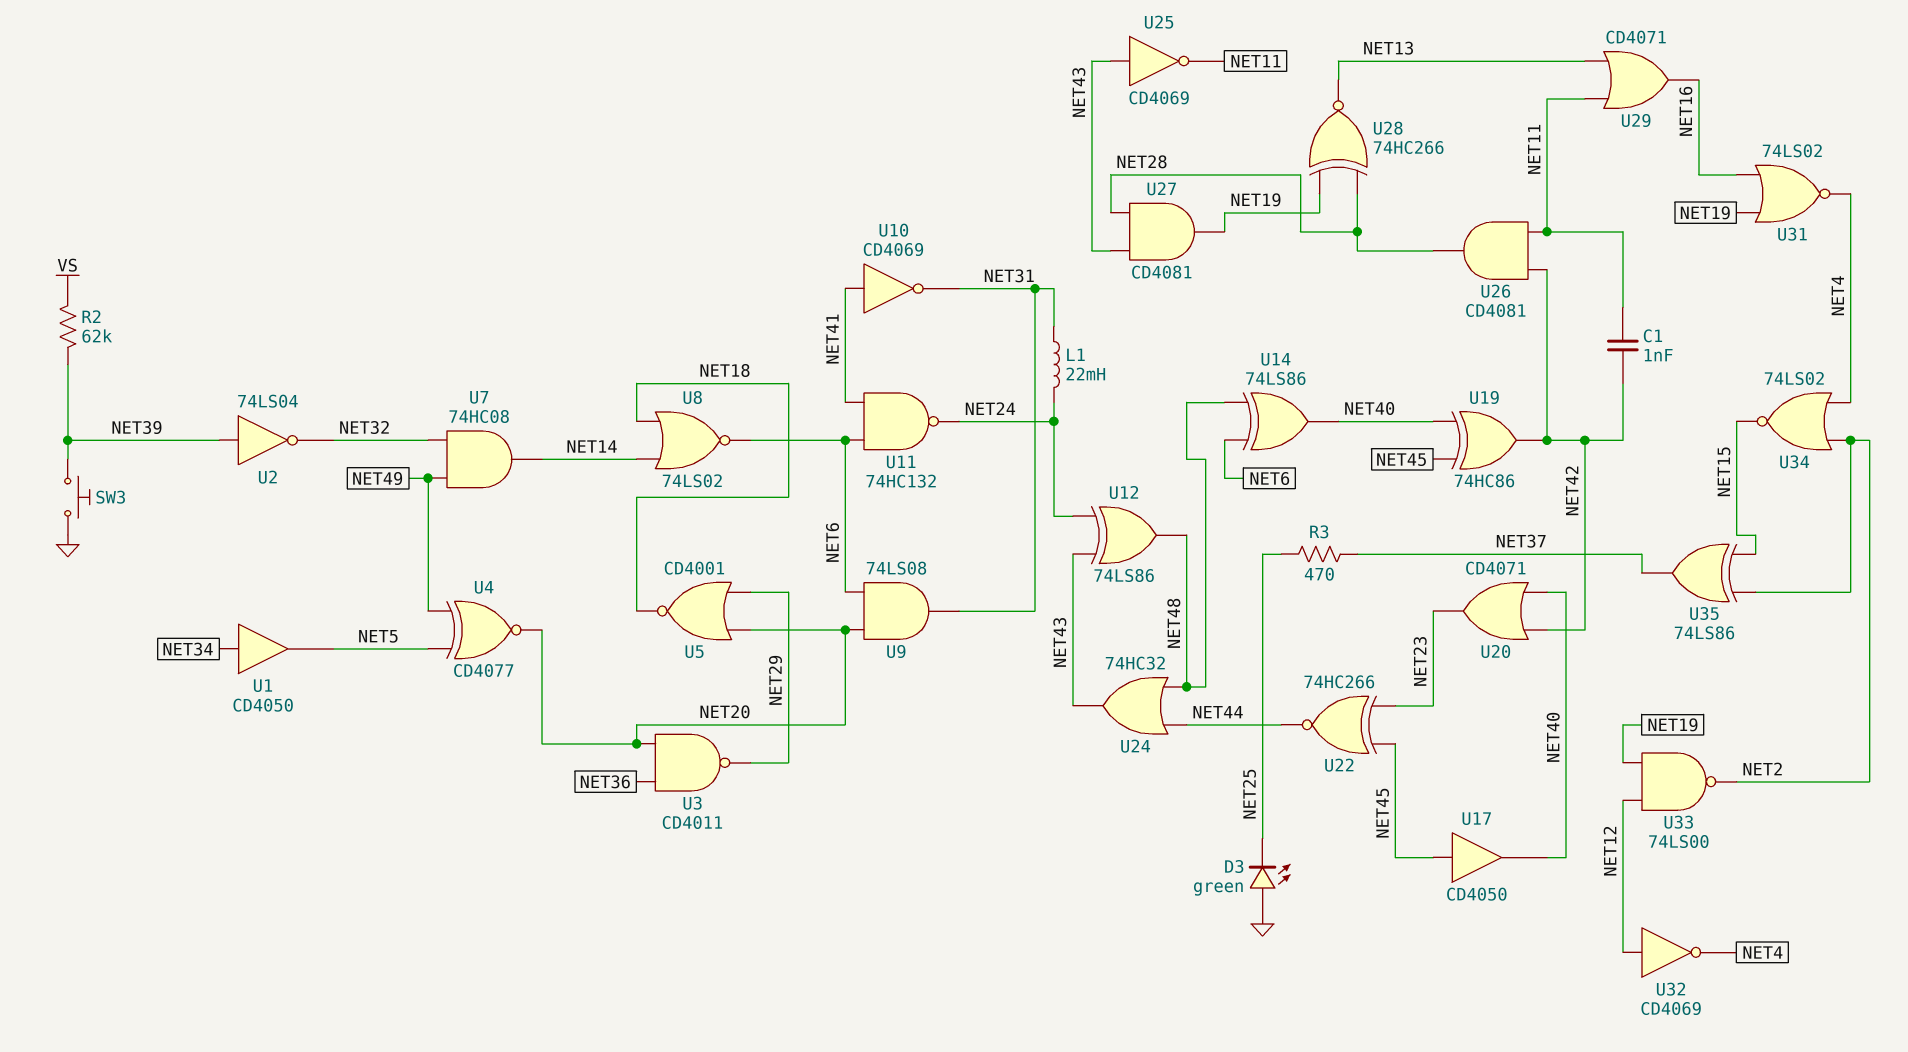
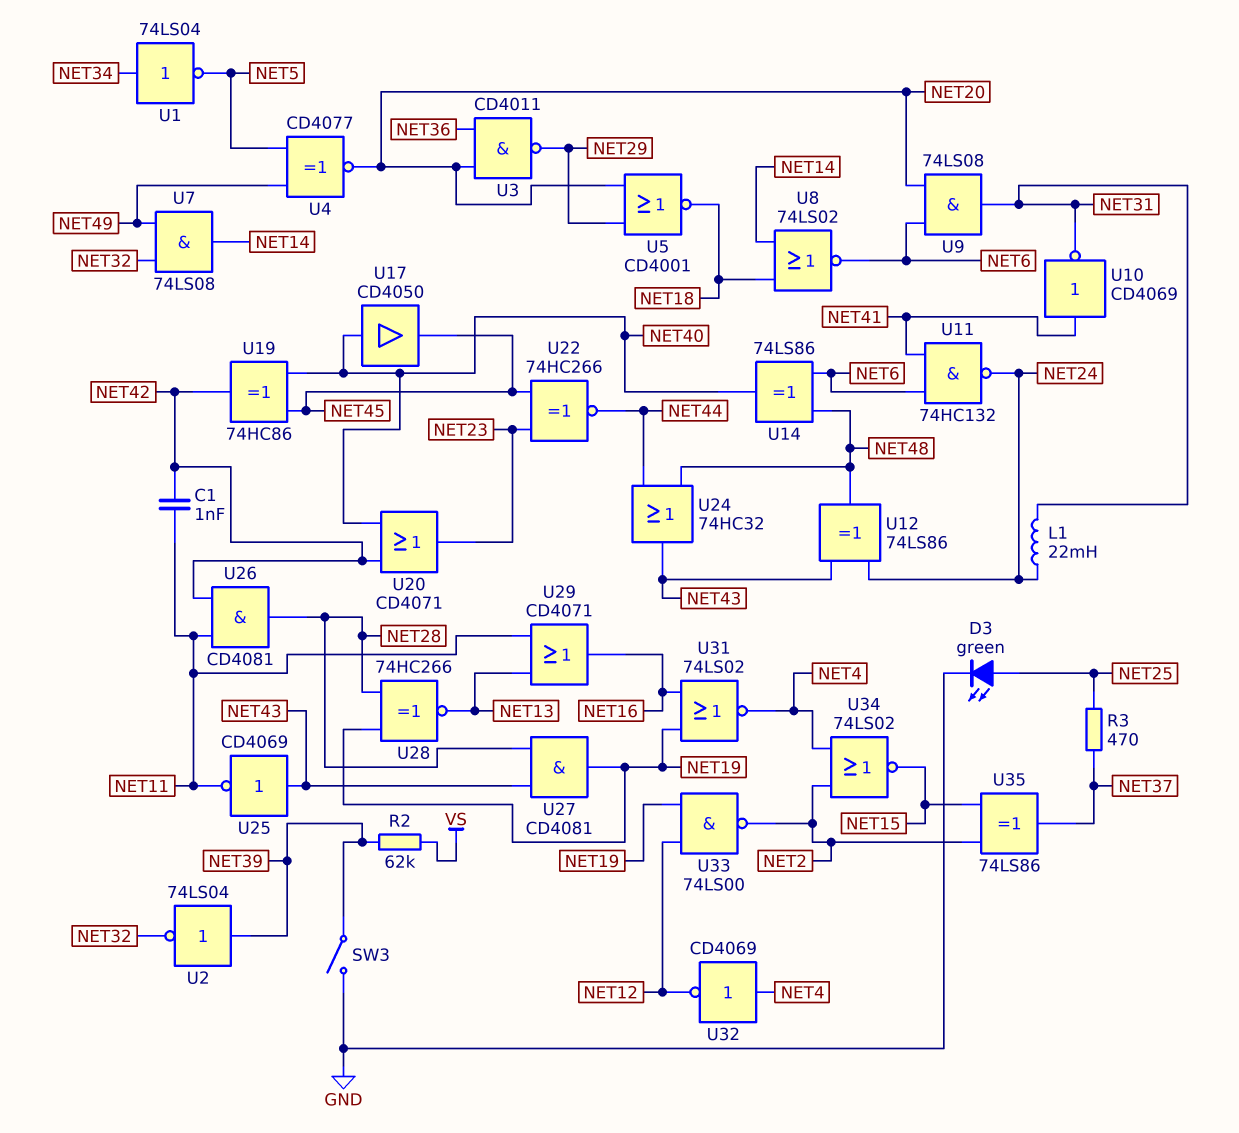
D3: LED green (A GND, K NET25) -> LED green (A NET25, K GND)
SW3: button (GND, NET39) -> switch (GND, NET39)
U1: buffer CD4050 (in NET34, out NET5) -> NOT 74LS04 (in NET34, out NET5)
U7: AND 74HC08 (in NET32, in NET49, out NET14) -> AND 74LS08 (in NET32, in NET49, out NET14)
U17: buffer CD4050 (in NET45, out NET40) -> buffer CD4050 (in NET40, out NET45)
U32: NOT CD4069 (in NET12, out NET4) -> NOT CD4069 (in NET4, out NET12)

